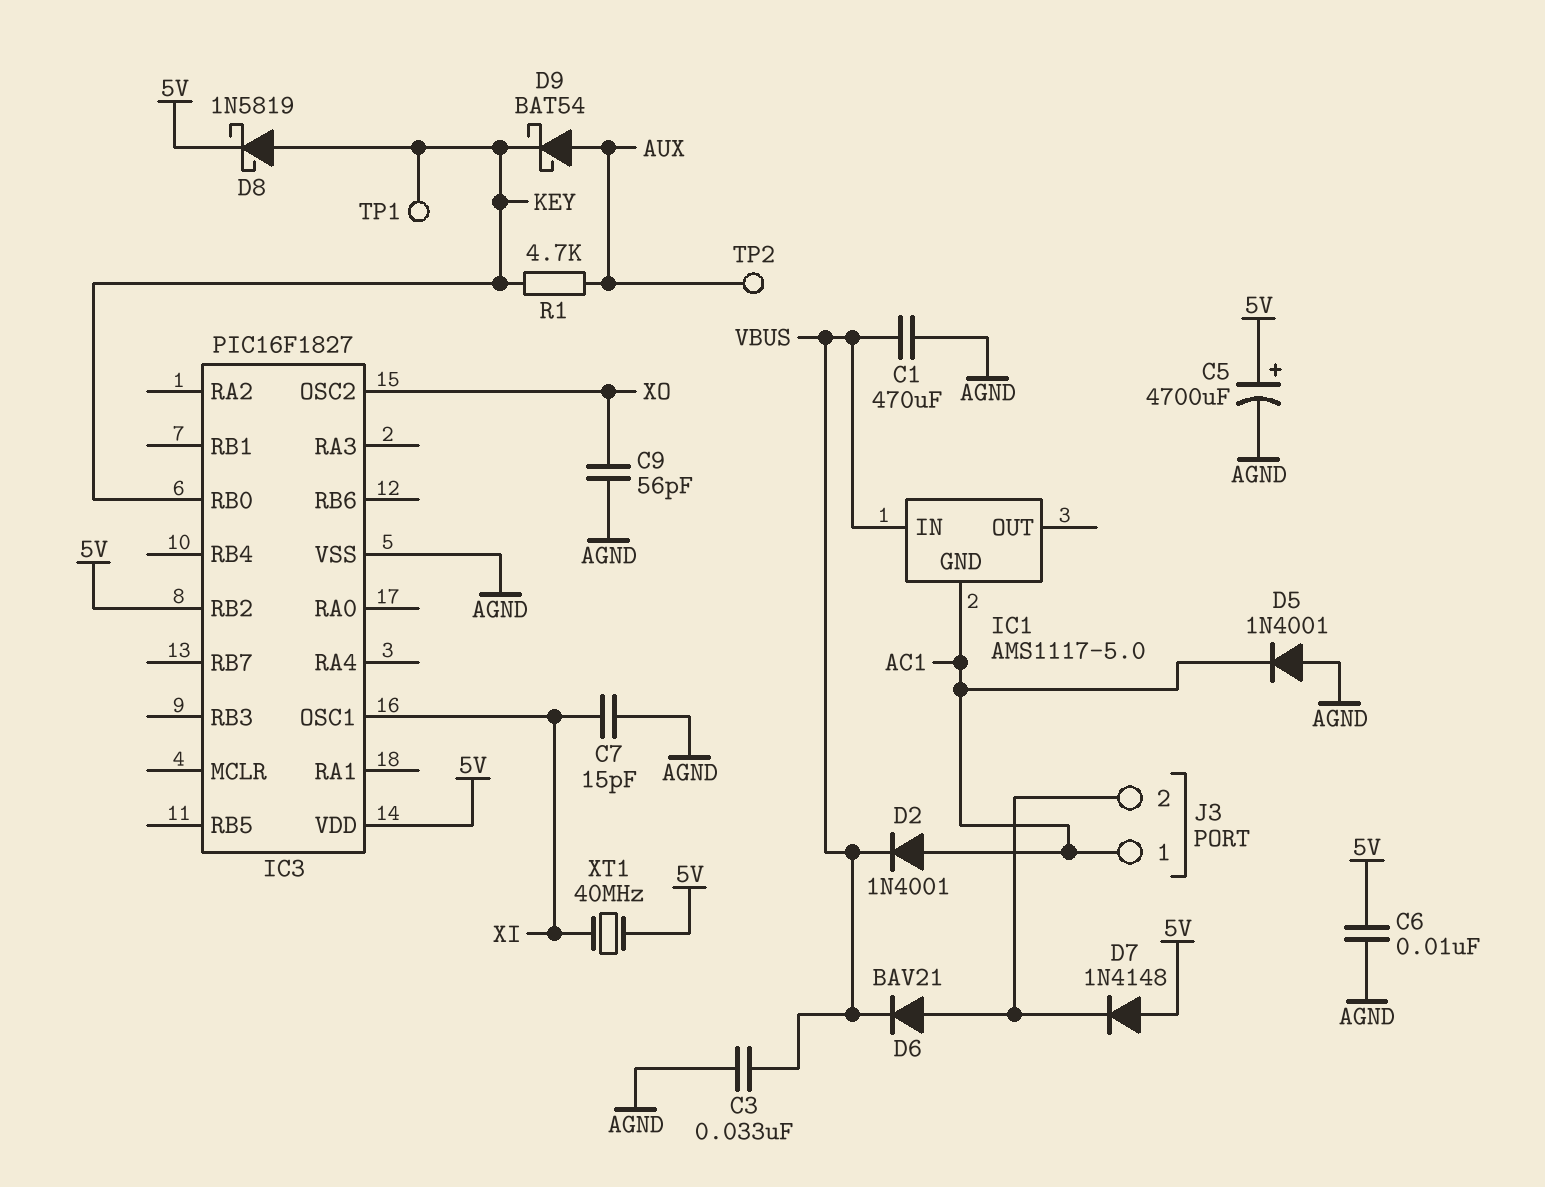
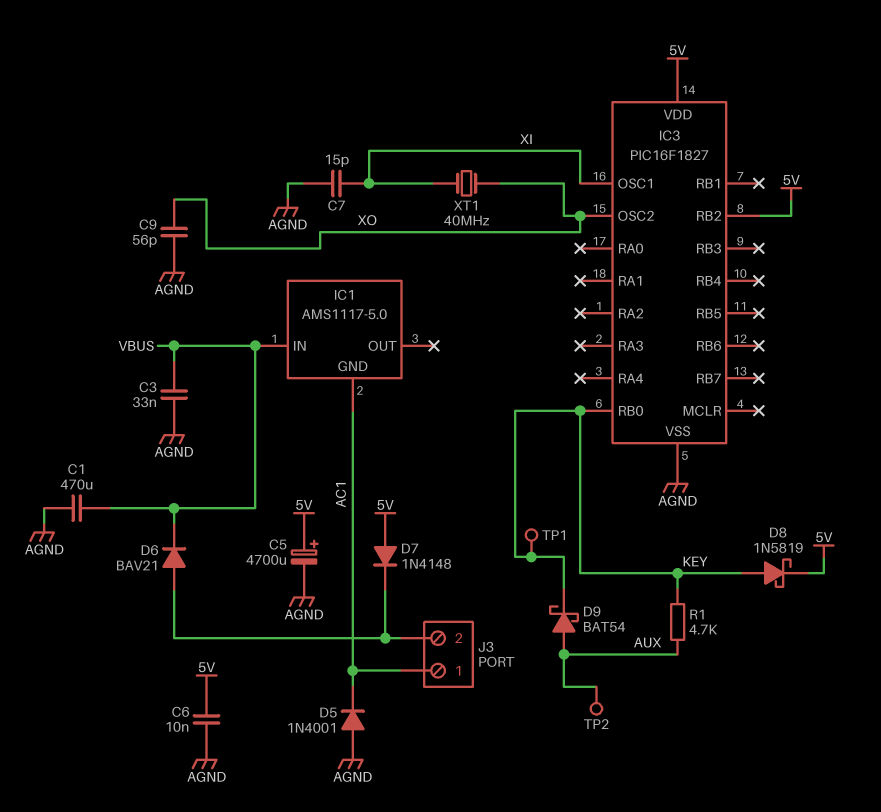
D2: diode 1N4001 (A AC1, K VBUS) -> none
XT1: 40MHz (5V, XI) -> 40MHz (XI, XO)

